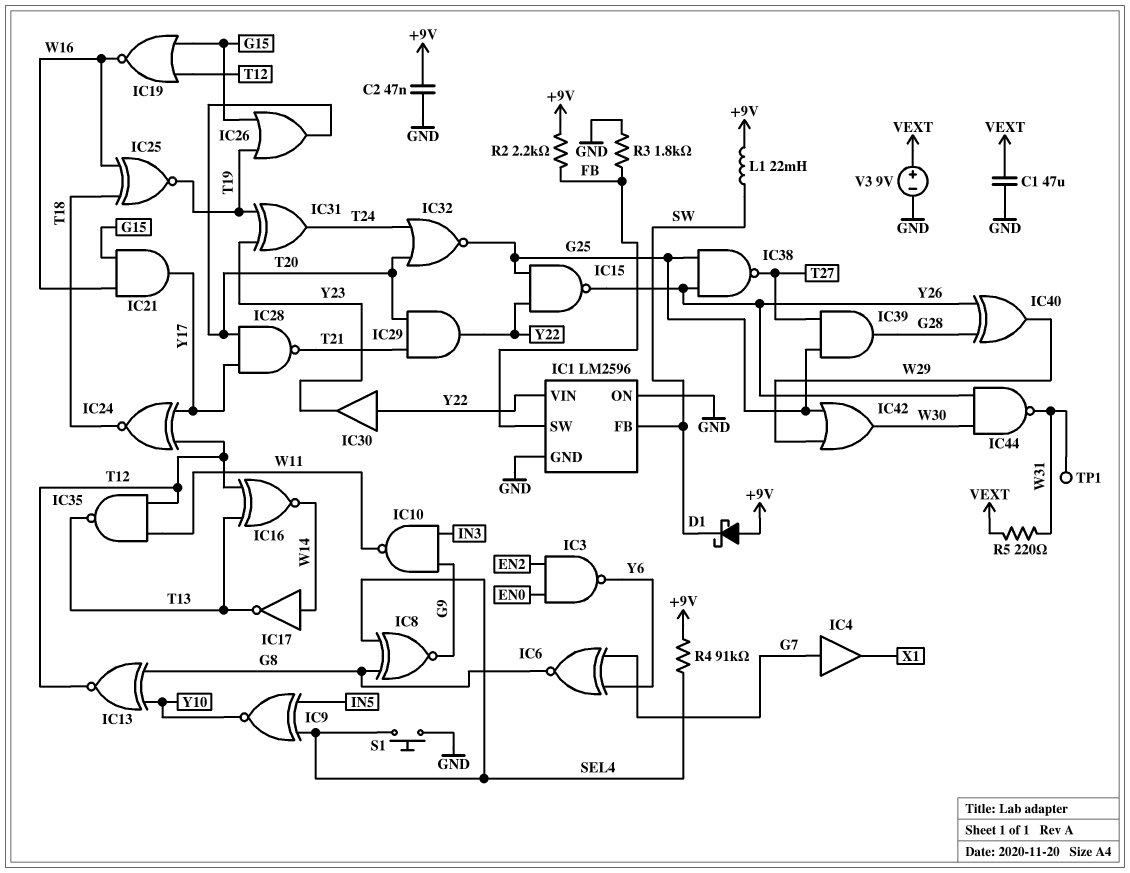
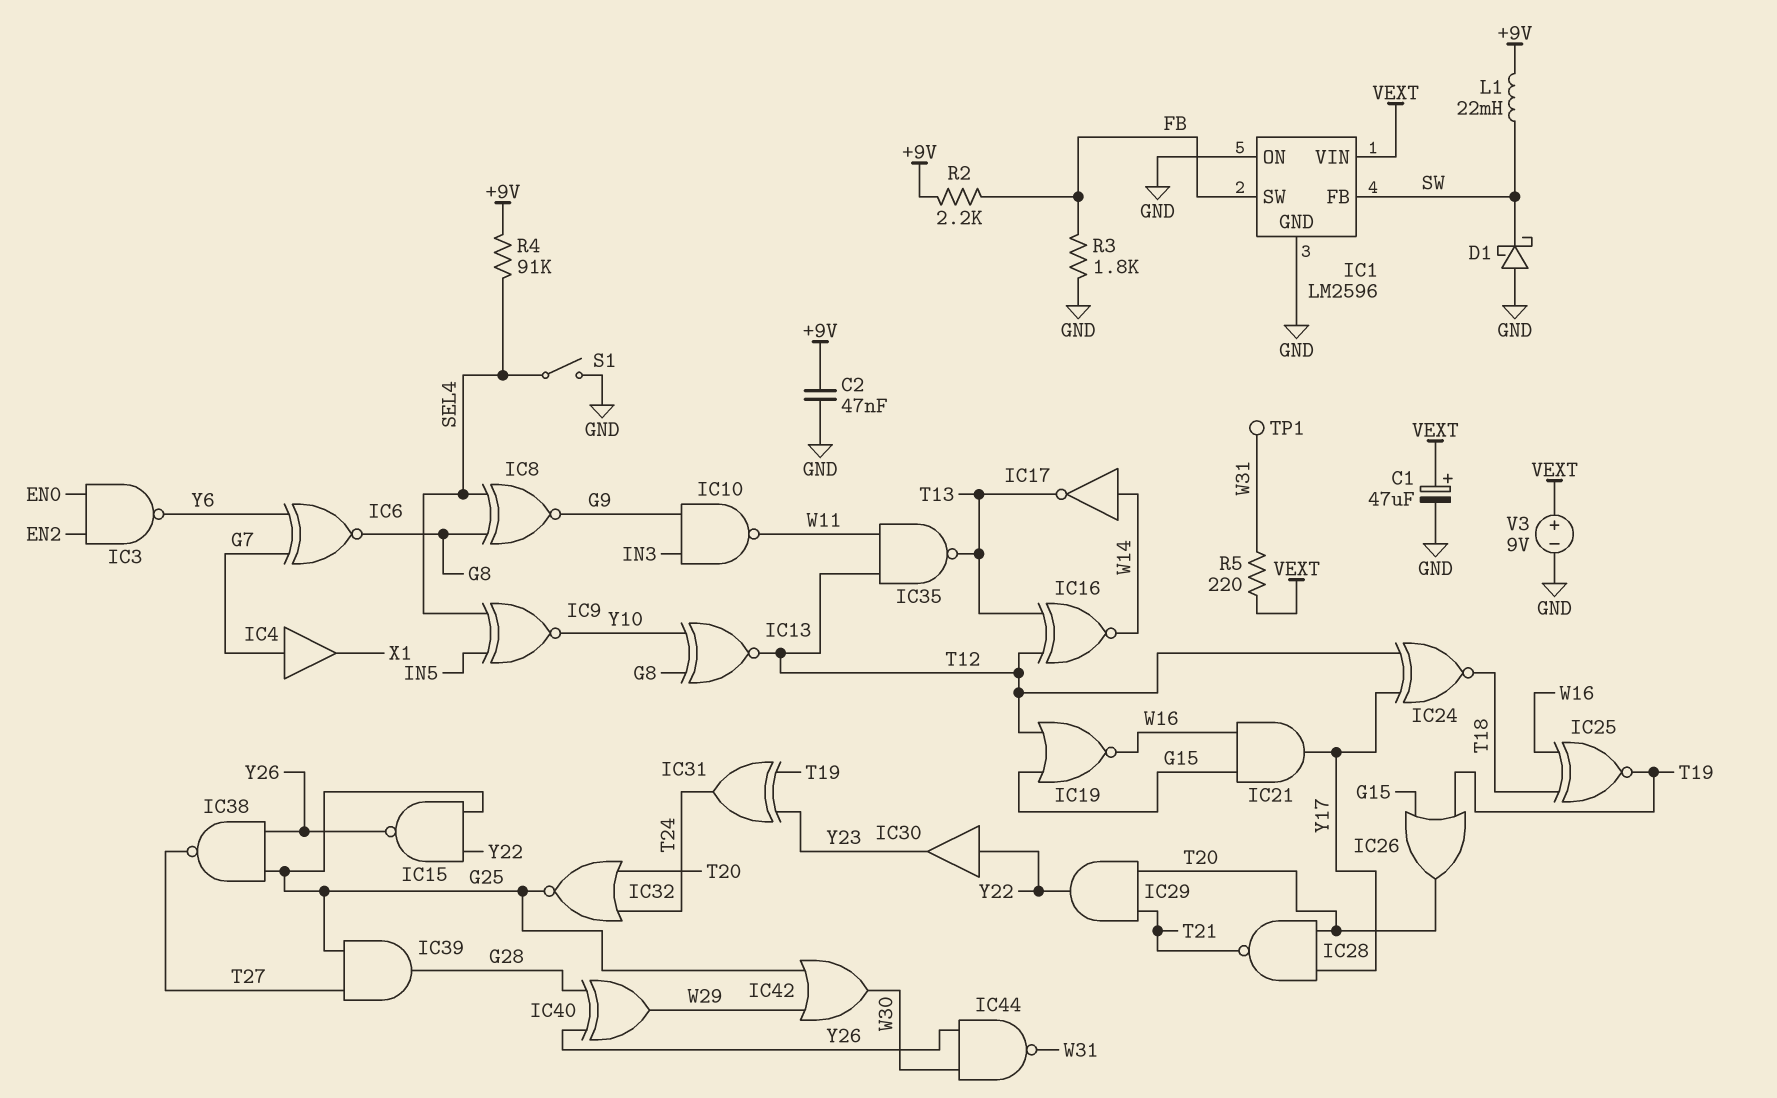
C1: 47uF (GND, VEXT) -> 47uF (plus VEXT, minus GND)
D1: schottky (A +9V, K SW) -> schottky (A GND, K SW)
IC1 pin VIN: Y22 -> VEXT
S1: button (GND, SEL4) -> switch (GND, SEL4)

